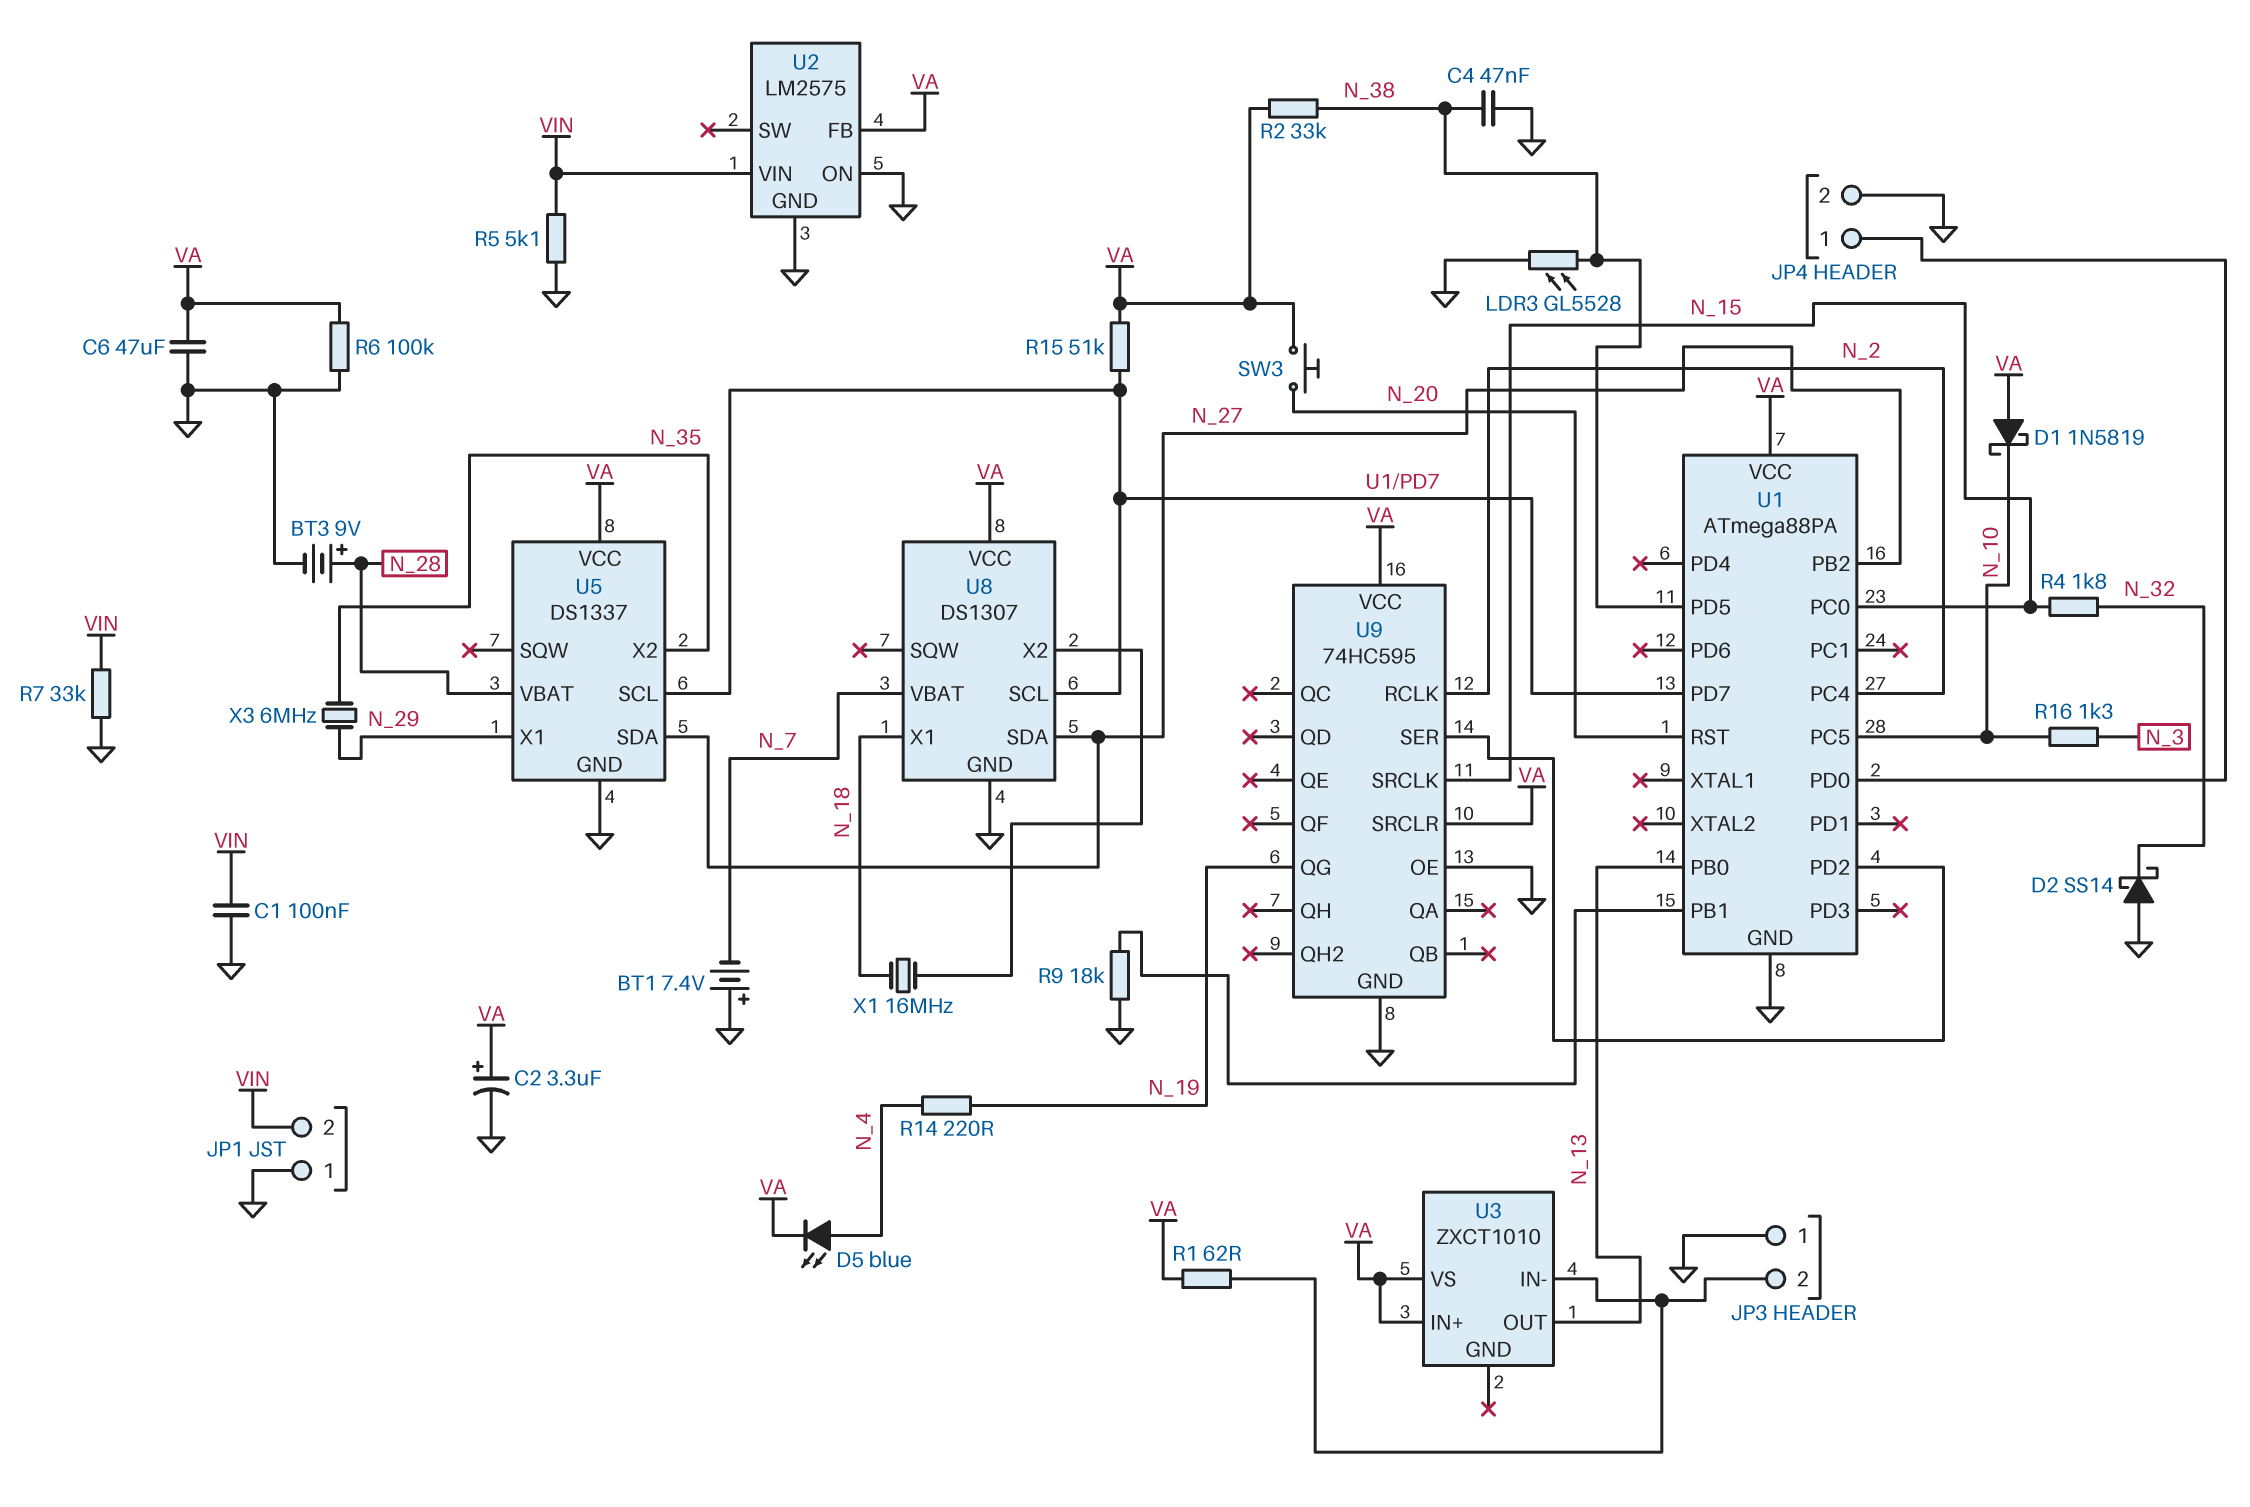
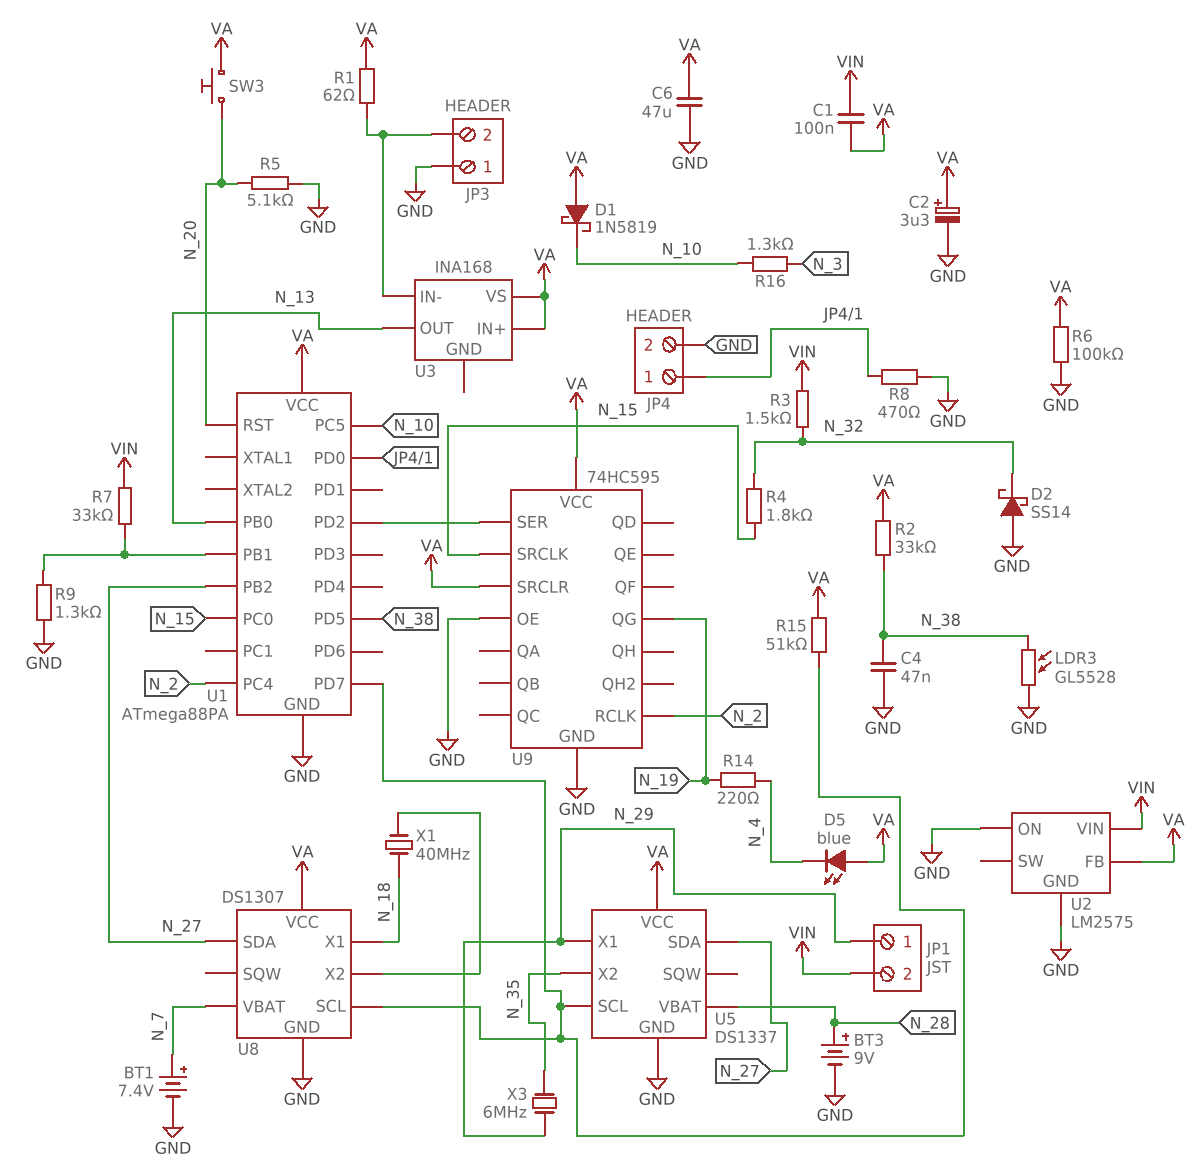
BT1: 7.4V (plus GND, minus N_7) -> 7.4V (plus N_7, minus GND)
C1: 100nF (GND, VIN) -> 100nF (VA, VIN)
D5: LED blue (A N_4, K VA) -> LED blue (A VA, K N_4)
JP1 pin 1: GND -> N_29
R3: none -> 1.5k (N_32, VIN)
R5: 5.1k (GND, VIN) -> 5.1k (GND, N_20)
R7: 33k (GND, VIN) -> 33k (U1/PB1, VIN)
R8: none -> 470 (GND, JP4/1)
R9: 18k (GND, U1/PB1) -> 1.3k (GND, U1/PB1)
U3: ZXCT1010 -> INA168
X1: 16MHz (N_18, U8/X2) -> 40MHz (N_18, U8/X2)

